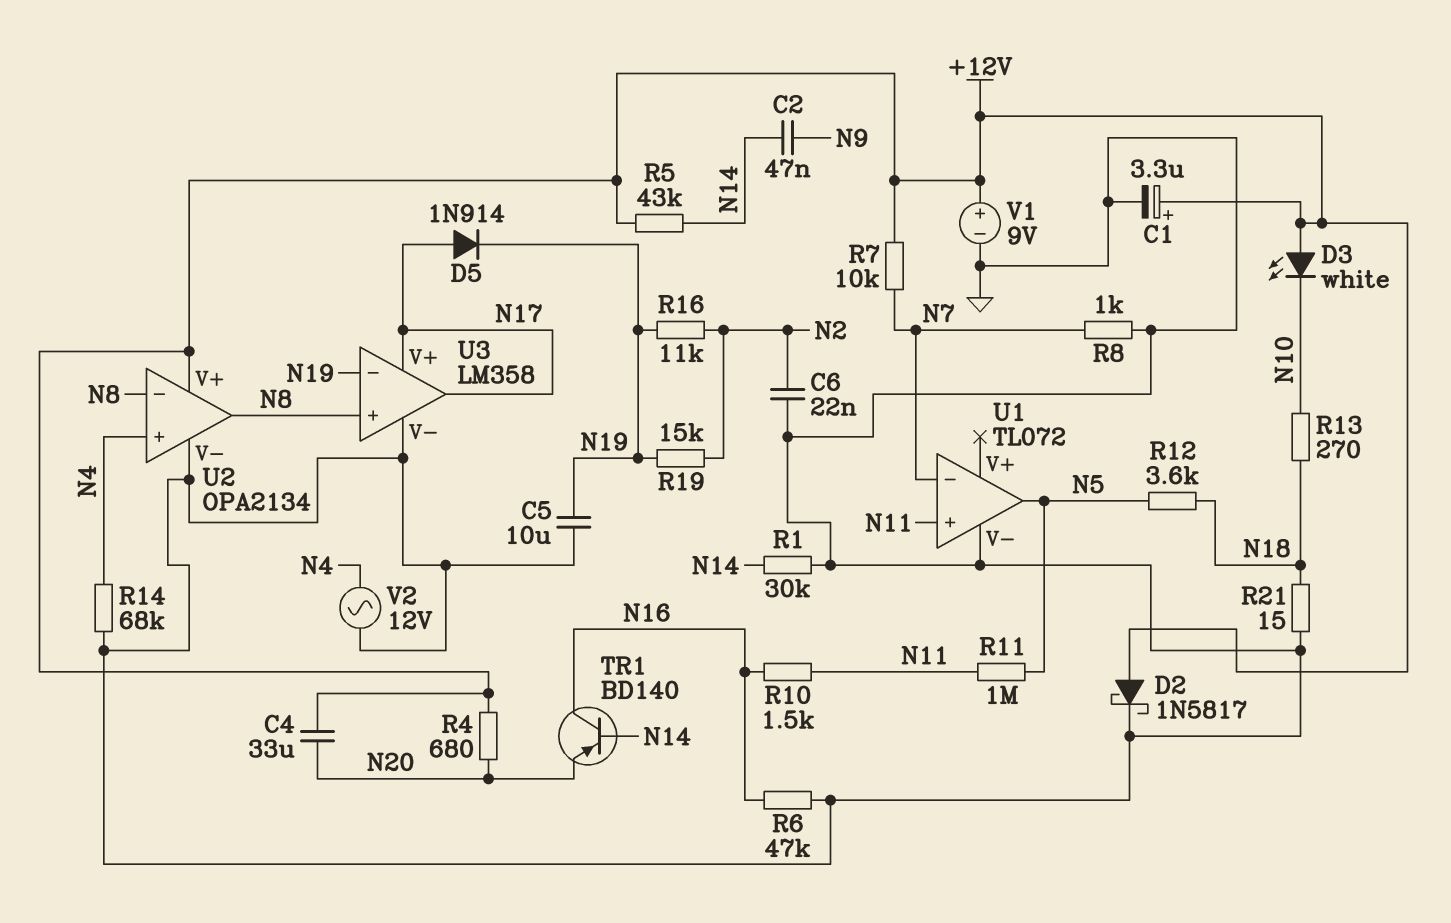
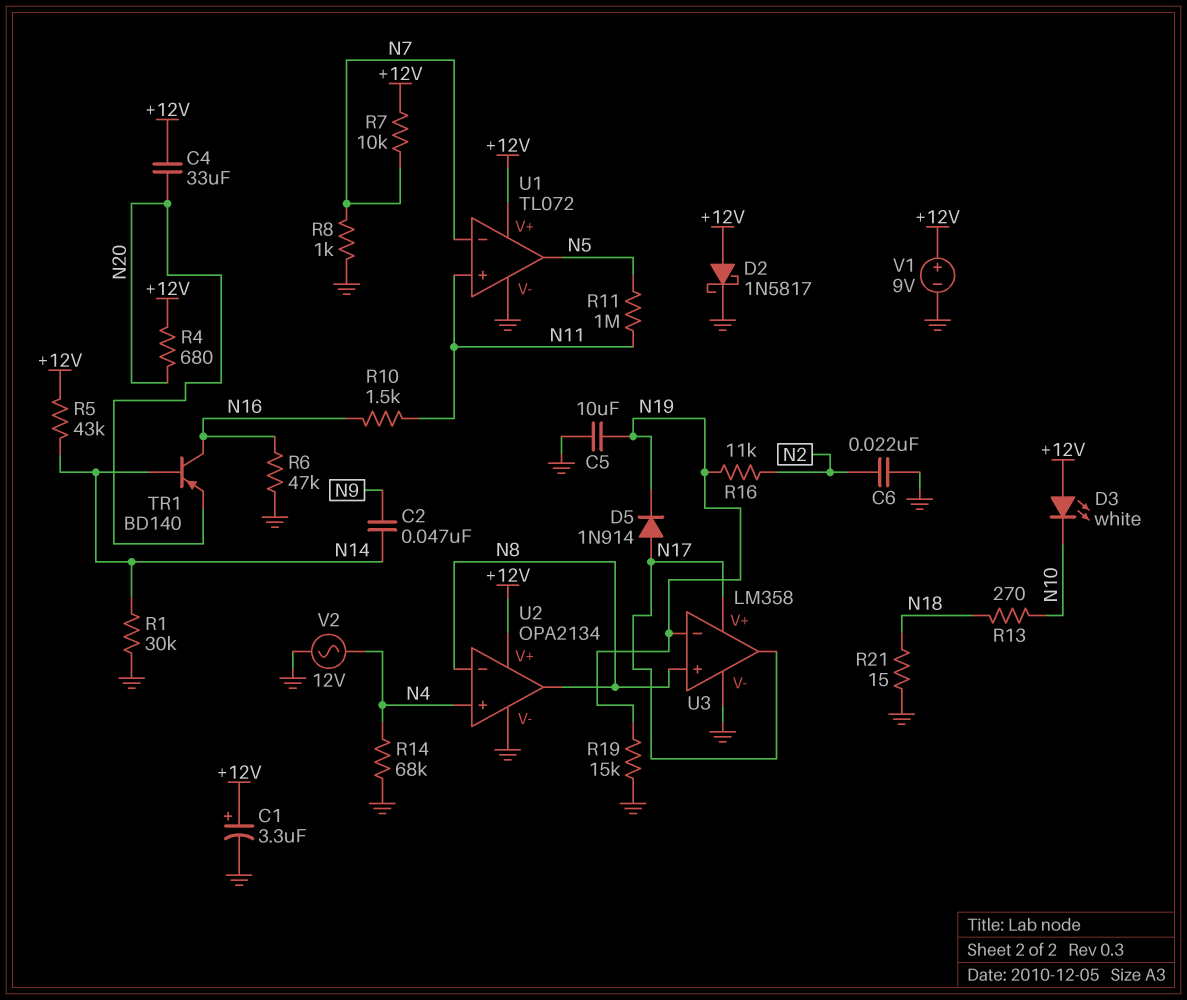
R12: 3.6k (N5, N18) -> none
R19: 15k (N2, N19) -> 15k (GND, N19)
U1 pin V+: none -> +12V

